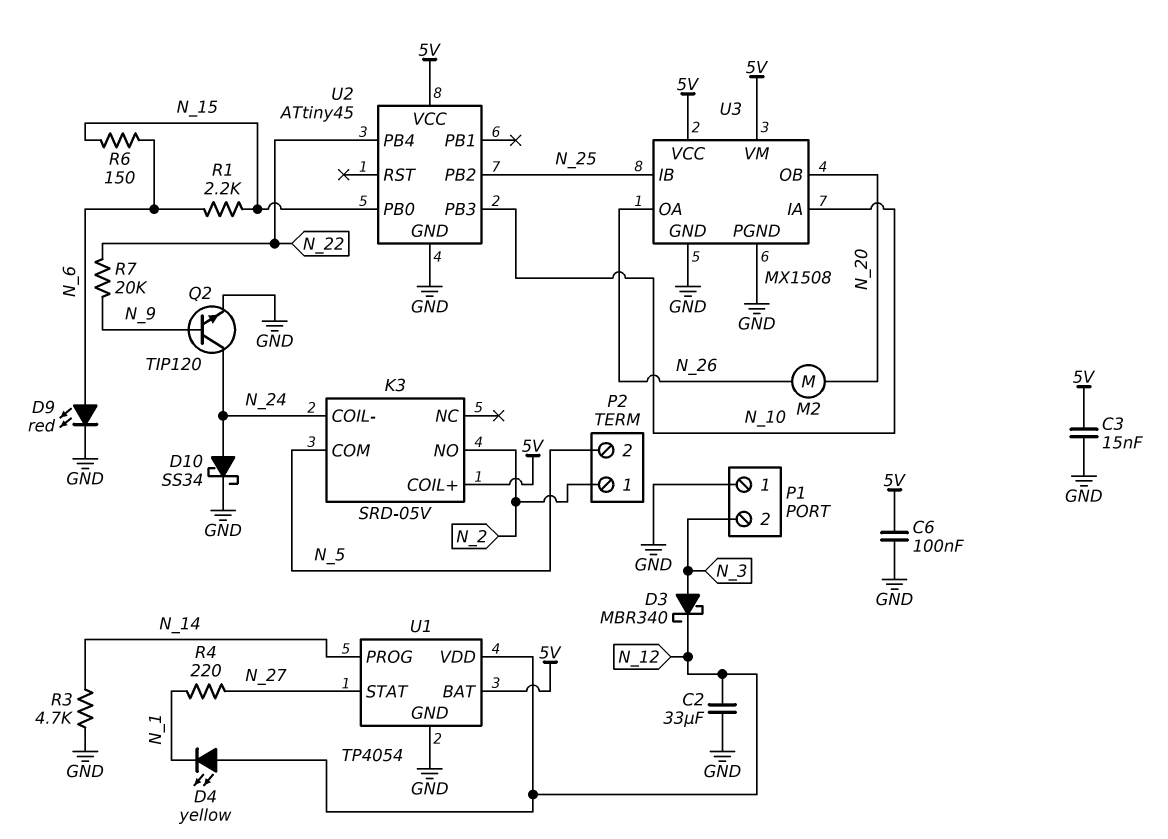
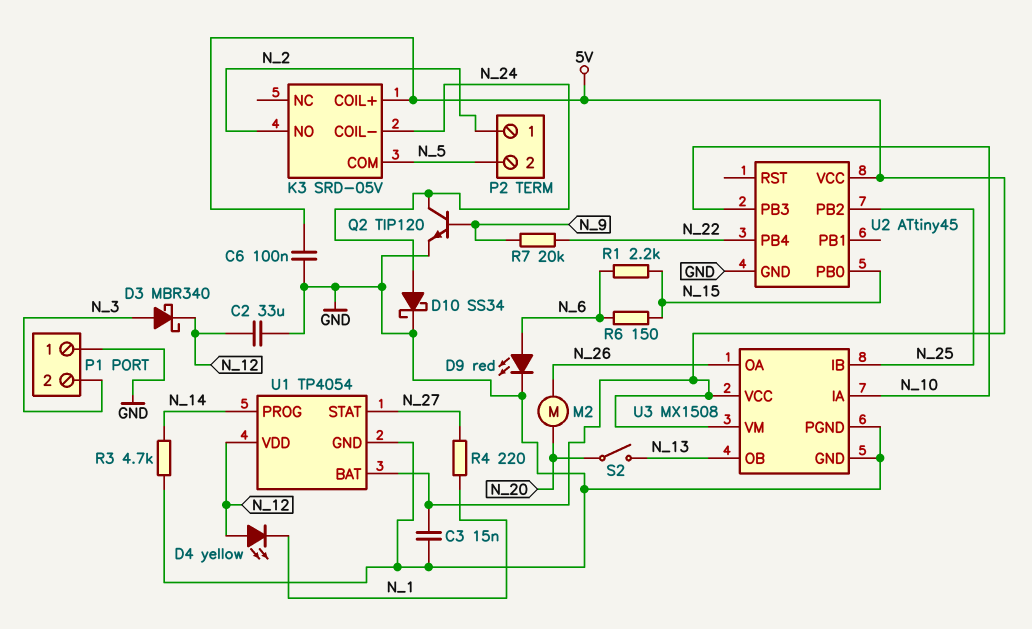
S2: none -> switch (N_13, N_20)
U3 pin OB: N_20 -> N_13

